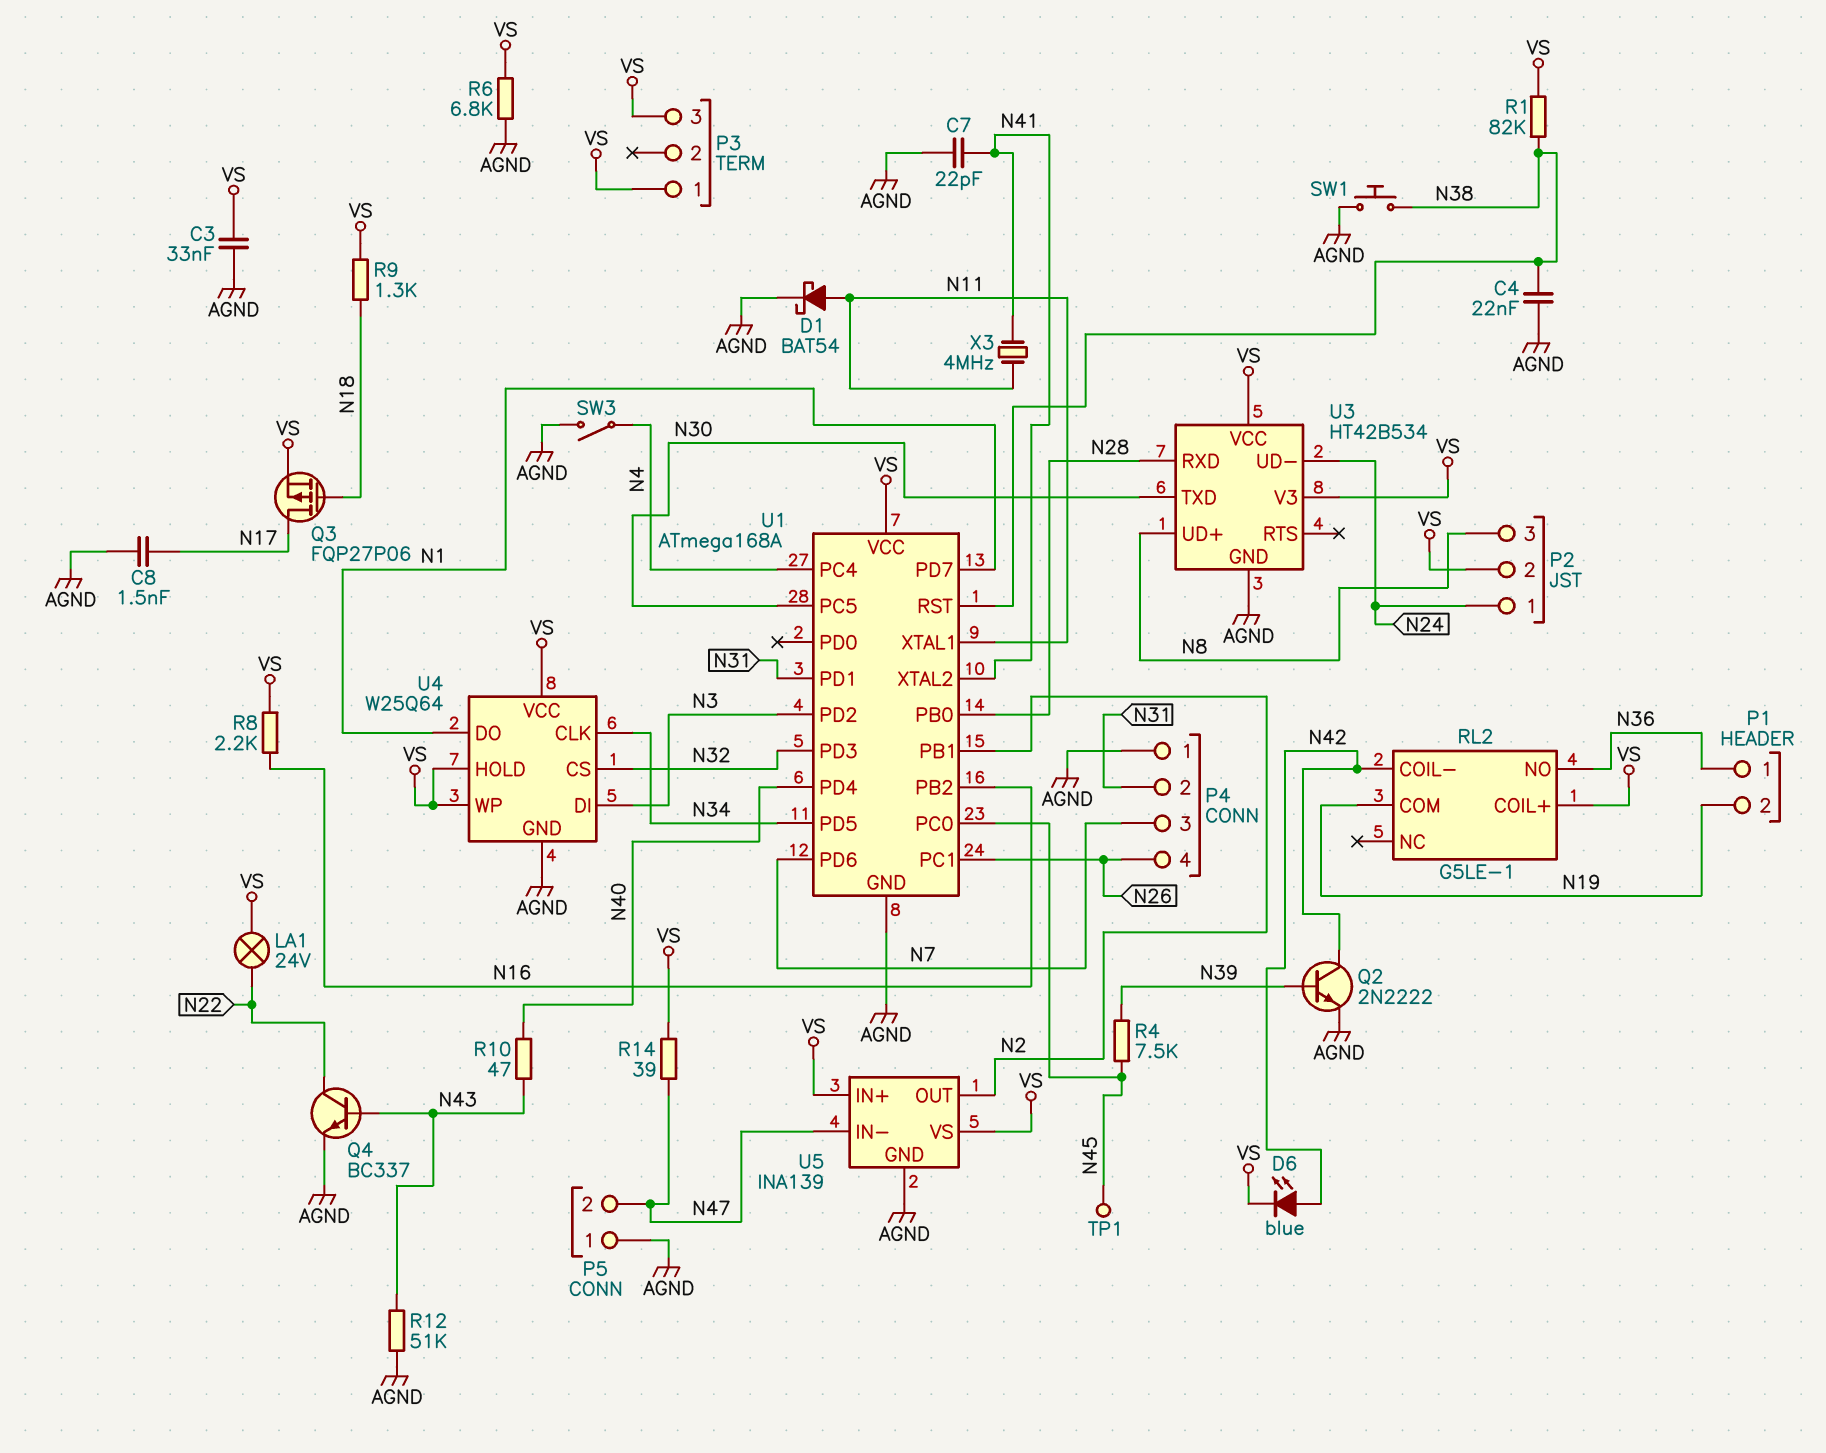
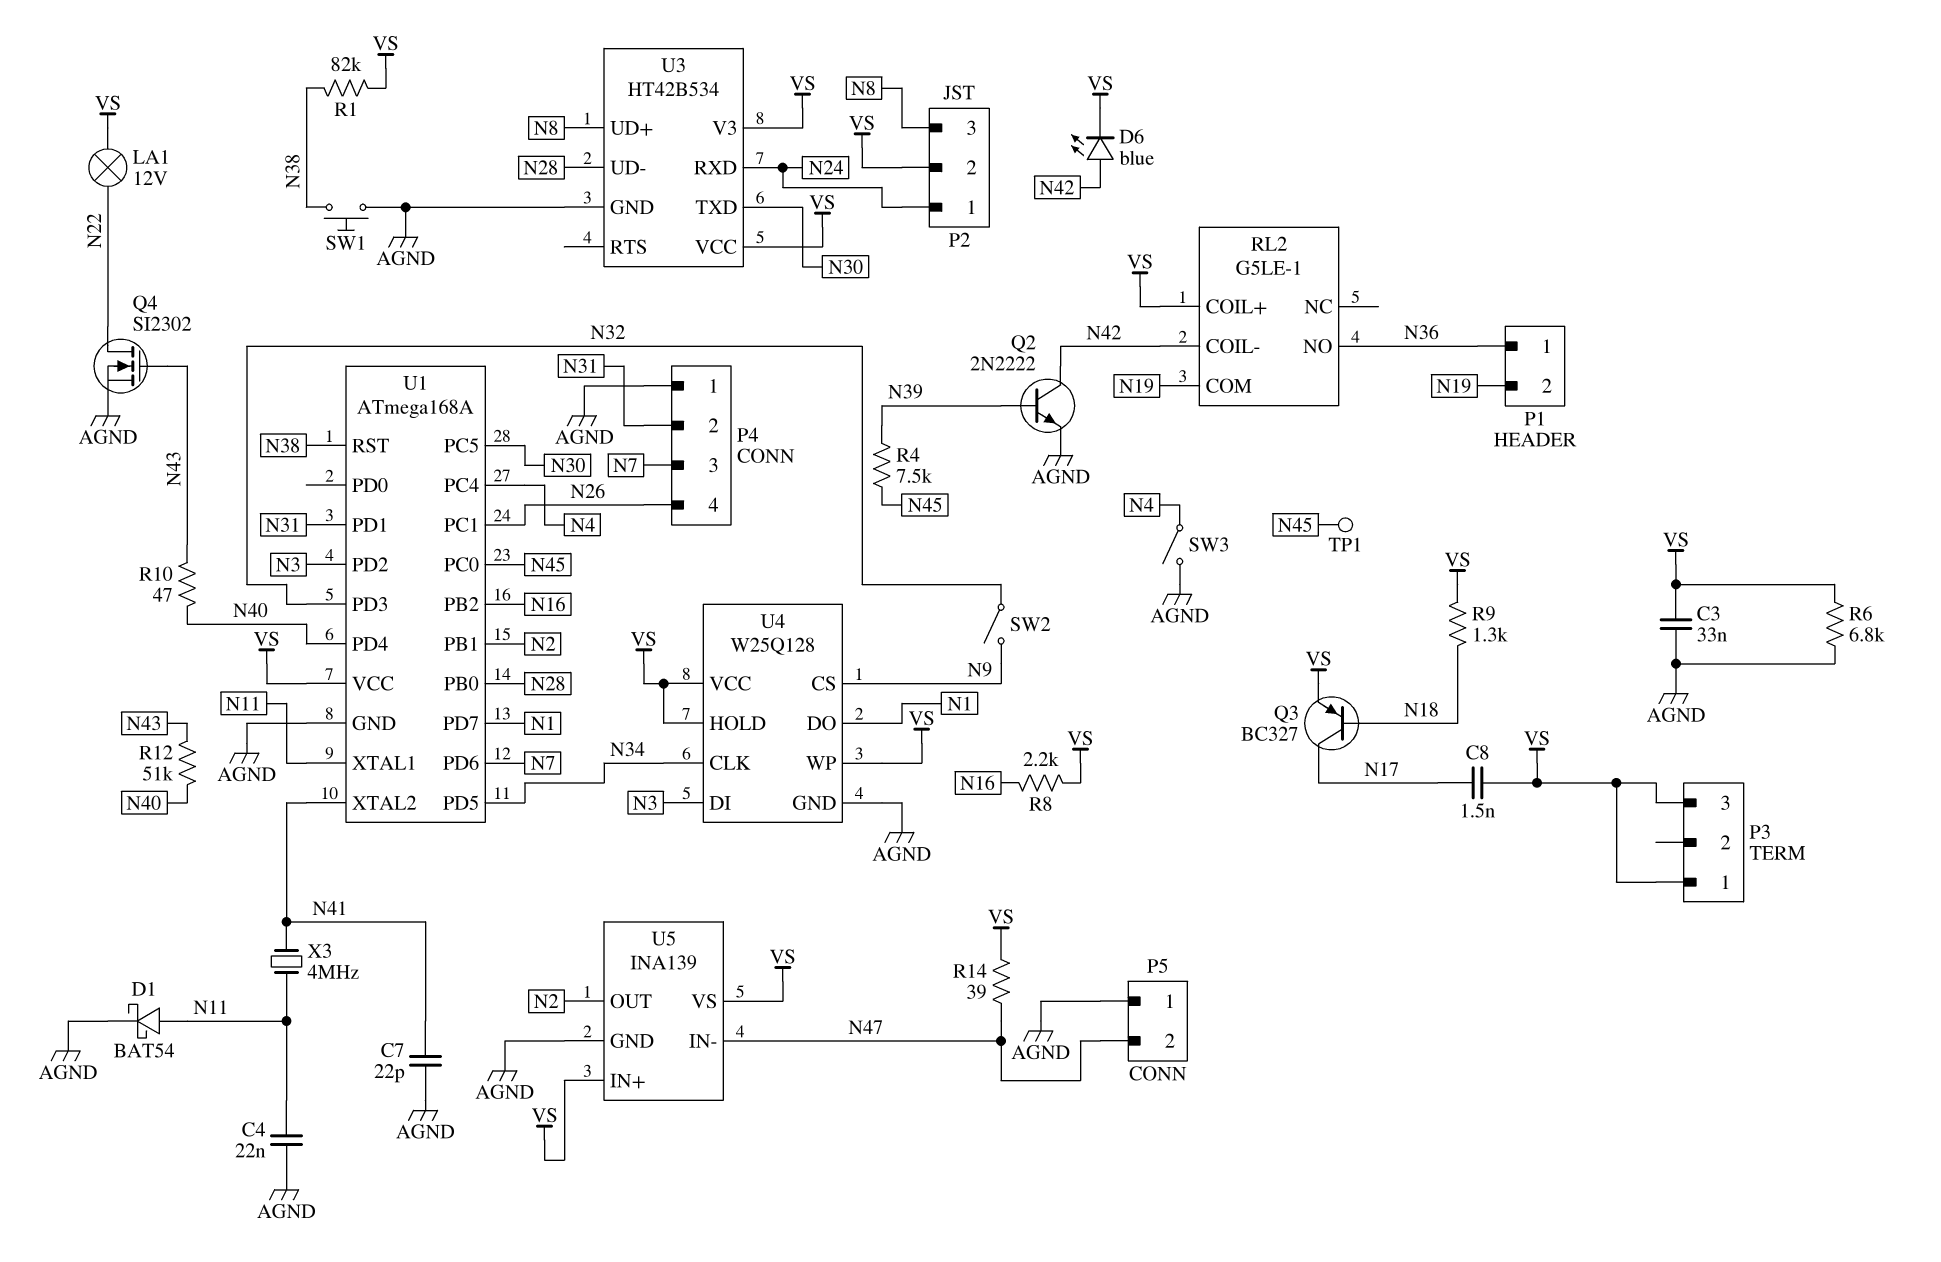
C4: 22nF (AGND, N38) -> 22nF (AGND, N11)
C8: 1.5nF (AGND, N17) -> 1.5nF (N17, VS)
LA1: lamp 24V (N22, VS) -> lamp 12V (N22, VS)
Q3: PMOS FQP27P06 (G N18, D N17, S VS) -> PNP BC327 (B N18, C N17, E VS)
Q4: NPN BC337 (B N43, C N22, E AGND) -> NMOS SI2302 (G N43, D N22, S AGND)
R12: 51k (AGND, N43) -> 51k (N40, N43)
SW2: none -> switch (N9, N32)
U3 pin RXD: N28 -> N24
U3 pin UD-: N24 -> N28
U4: W25Q64 -> W25Q128
U4 pin CS: N32 -> N9

